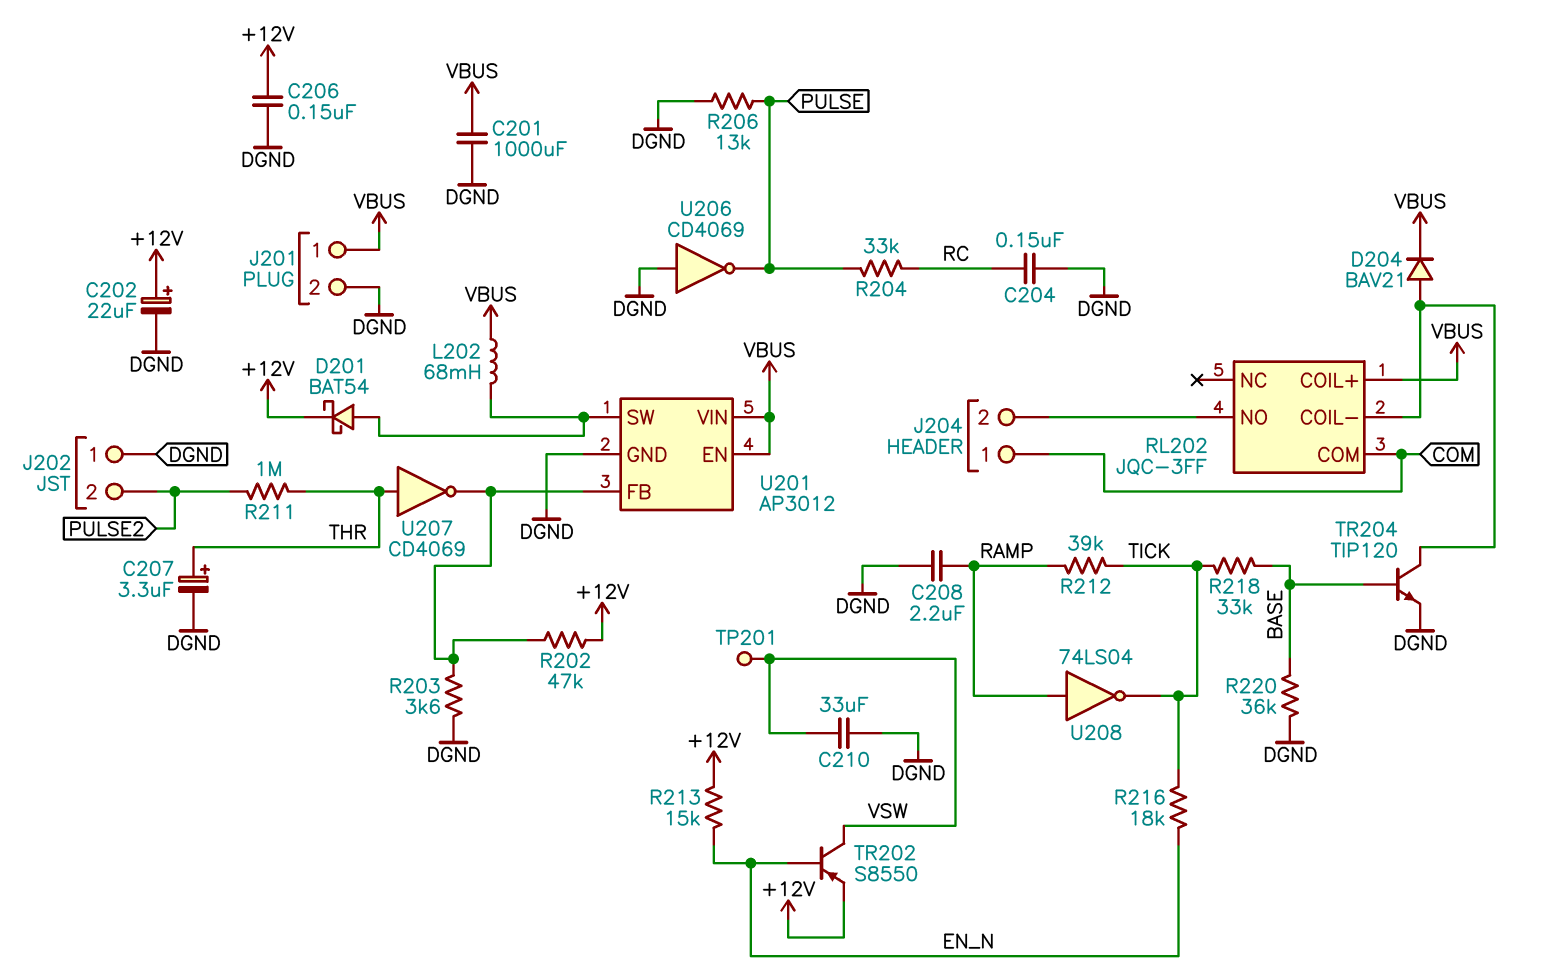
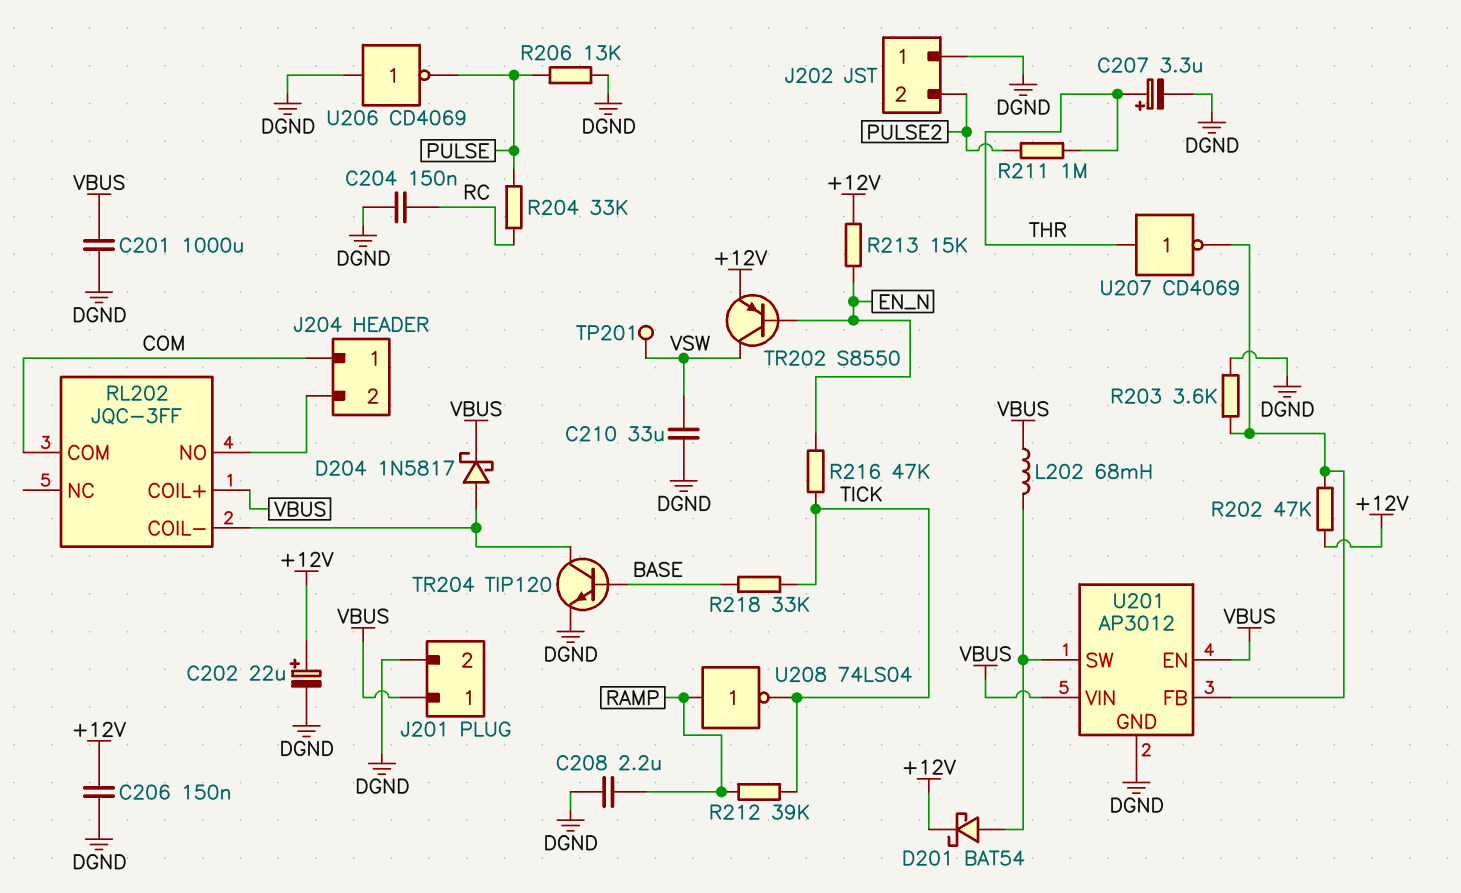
D204: diode BAV21 (A RL202/COIL-, K VBUS) -> schottky 1N5817 (A RL202/COIL-, K VBUS)
R216: 18k (EN_N, TICK) -> 47k (EN_N, TICK)
R220: 36k (BASE, DGND) -> none

